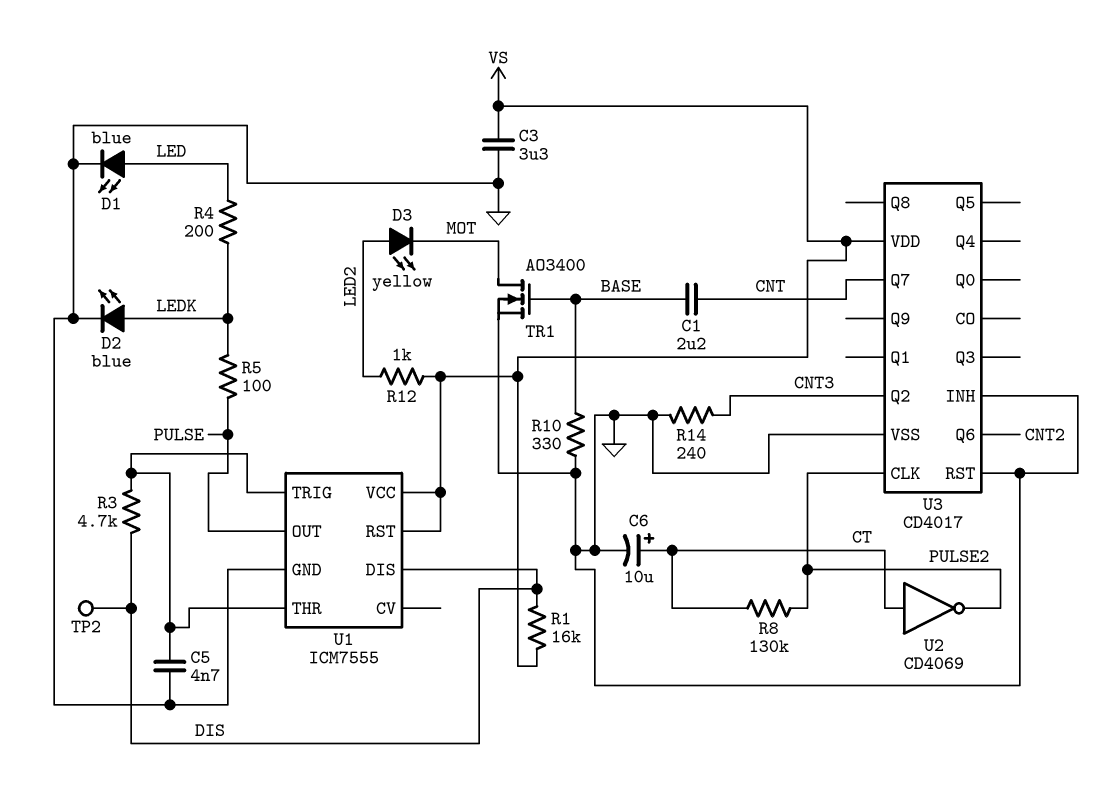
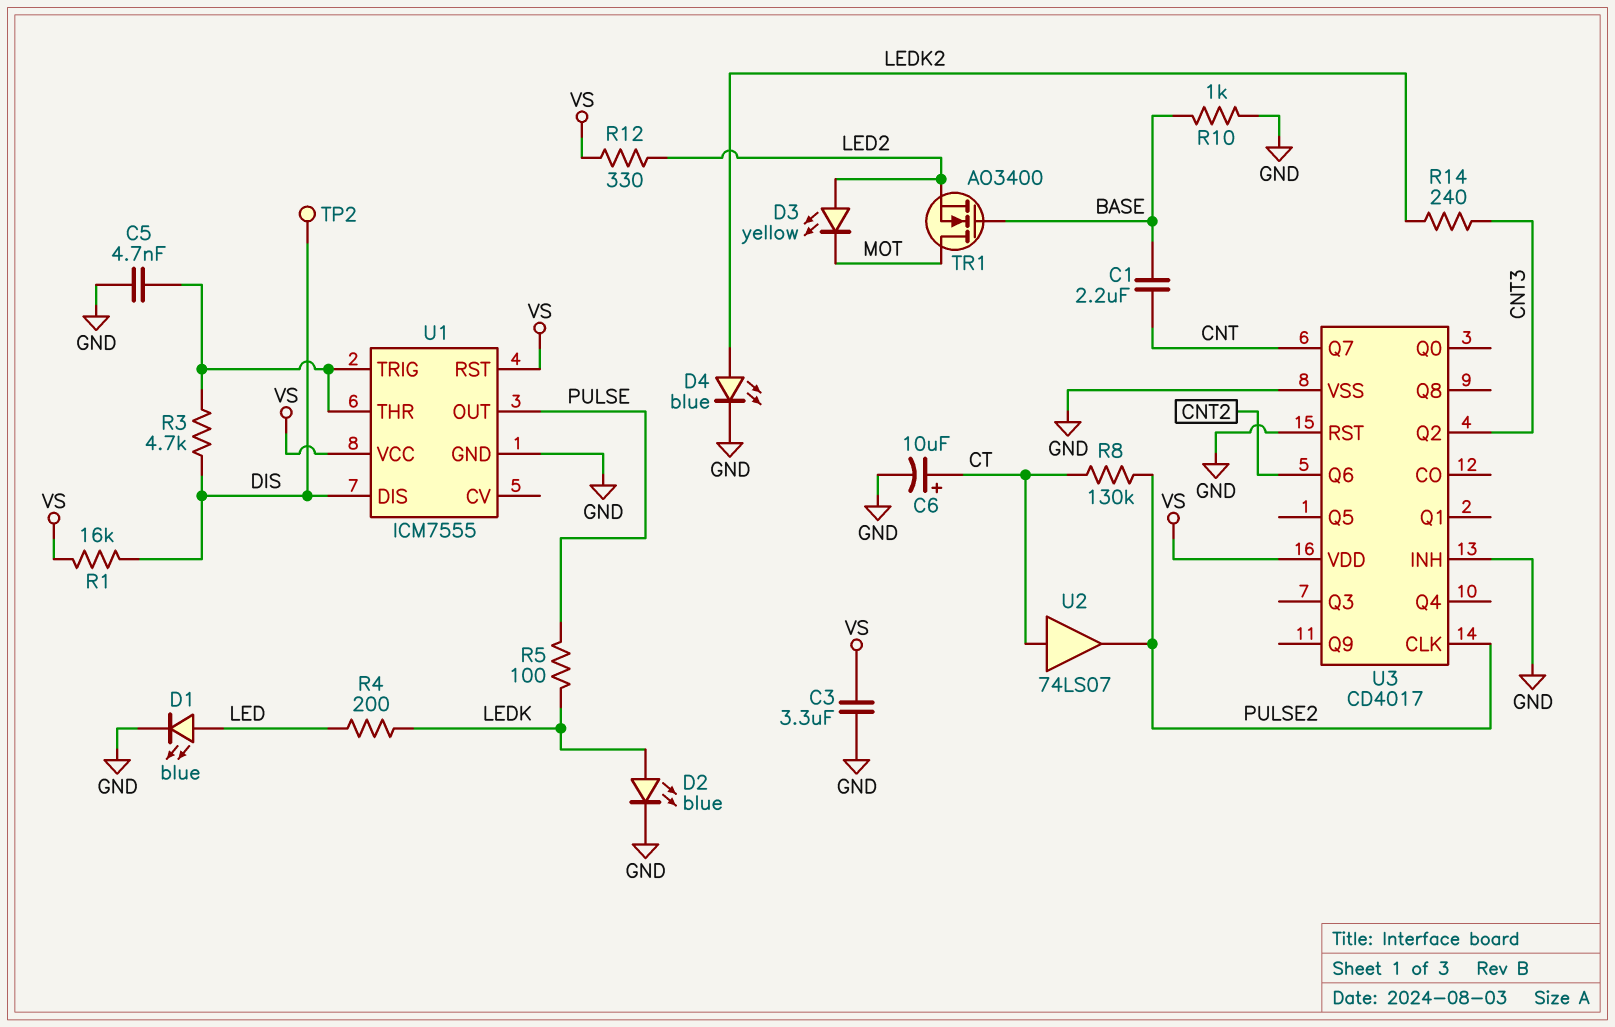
D4: none -> LED blue (A LEDK2, K GND)
R10: 330 (BASE, GND) -> 1k (BASE, GND)
R12: 1k (LED2, VS) -> 330 (LED2, VS)
R14: 240 (CNT3, GND) -> 240 (CNT3, LEDK2)
TR1: NMOS AO3400 (G BASE, D MOT, S GND) -> NMOS AO3400 (G BASE, D MOT, S LED2)
U2: NOT CD4069 (in CT, out PULSE2) -> buffer 74LS07 (in CT, out PULSE2)

